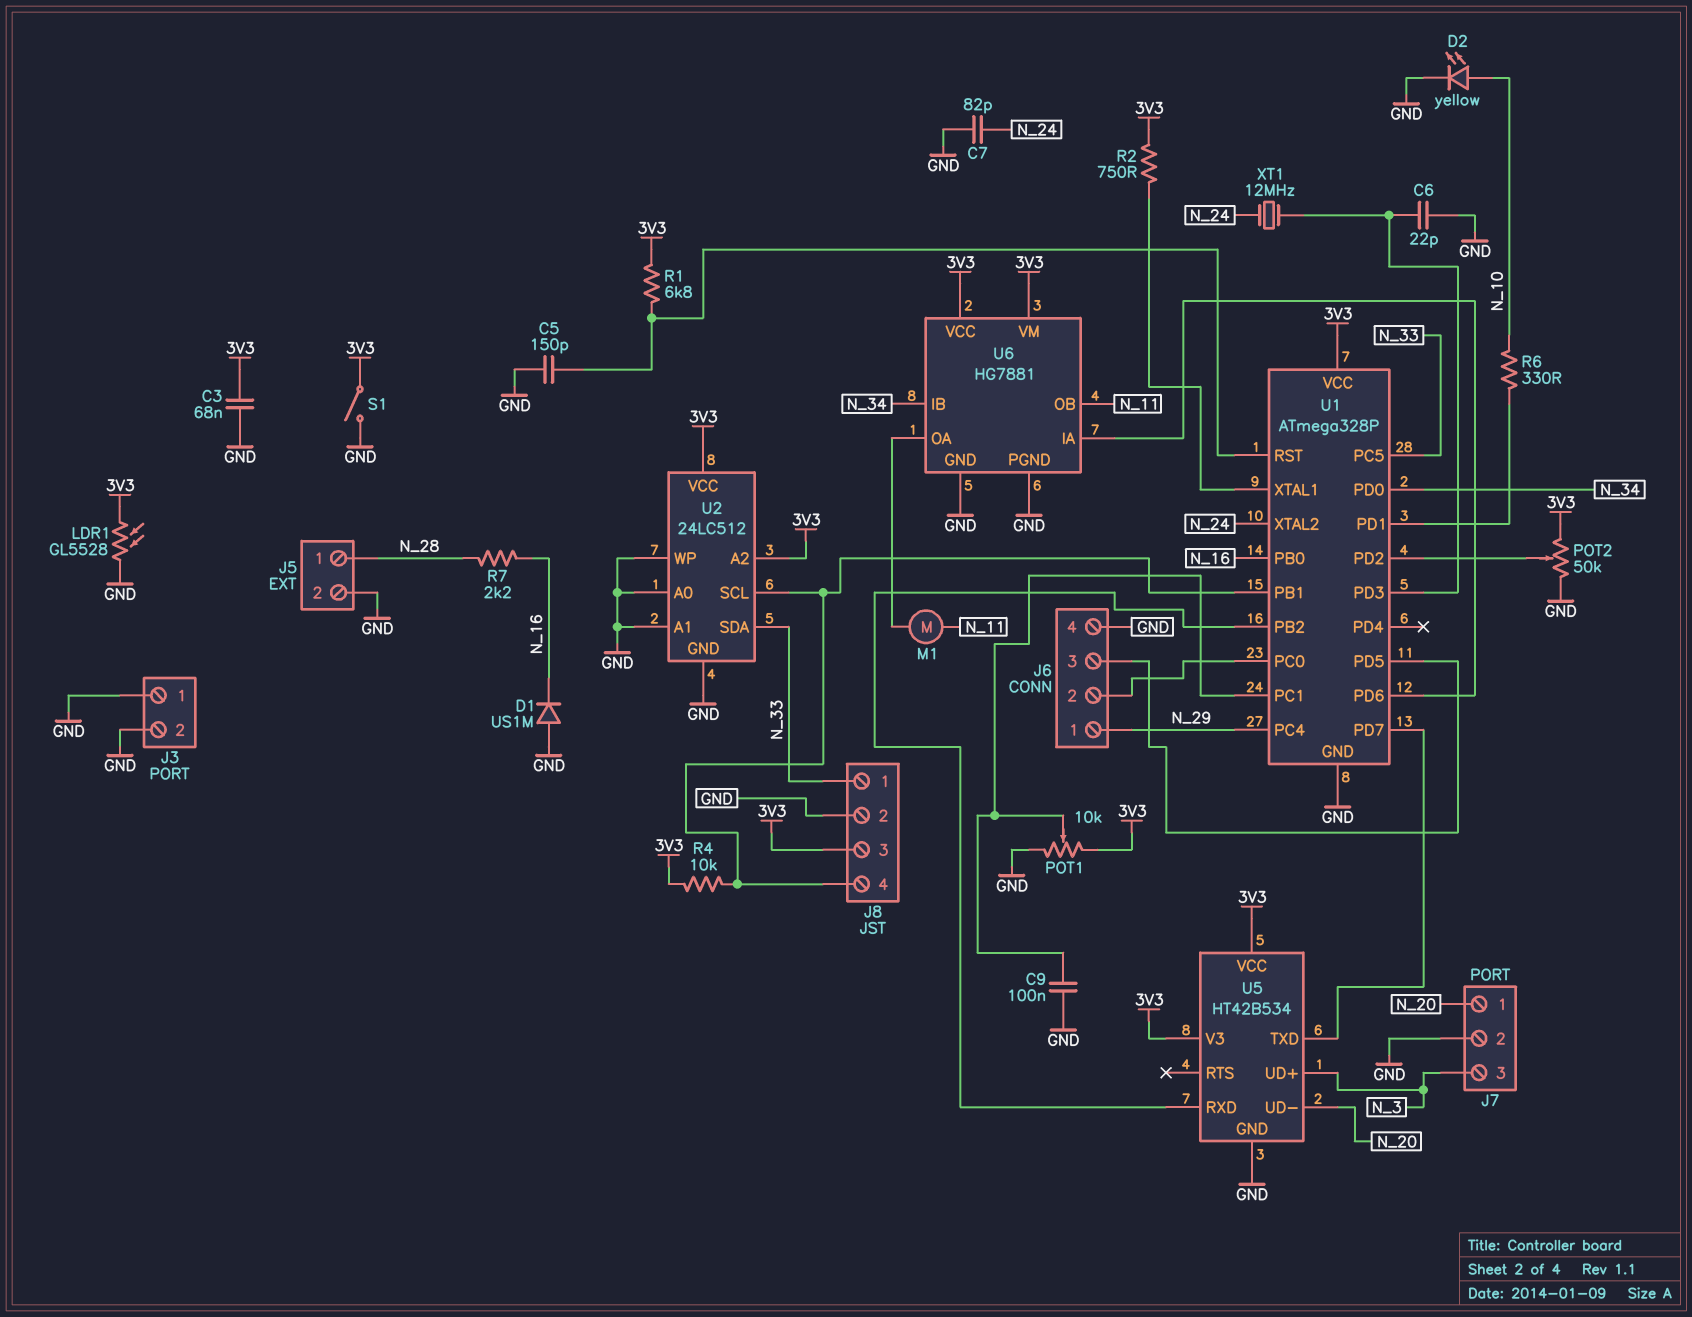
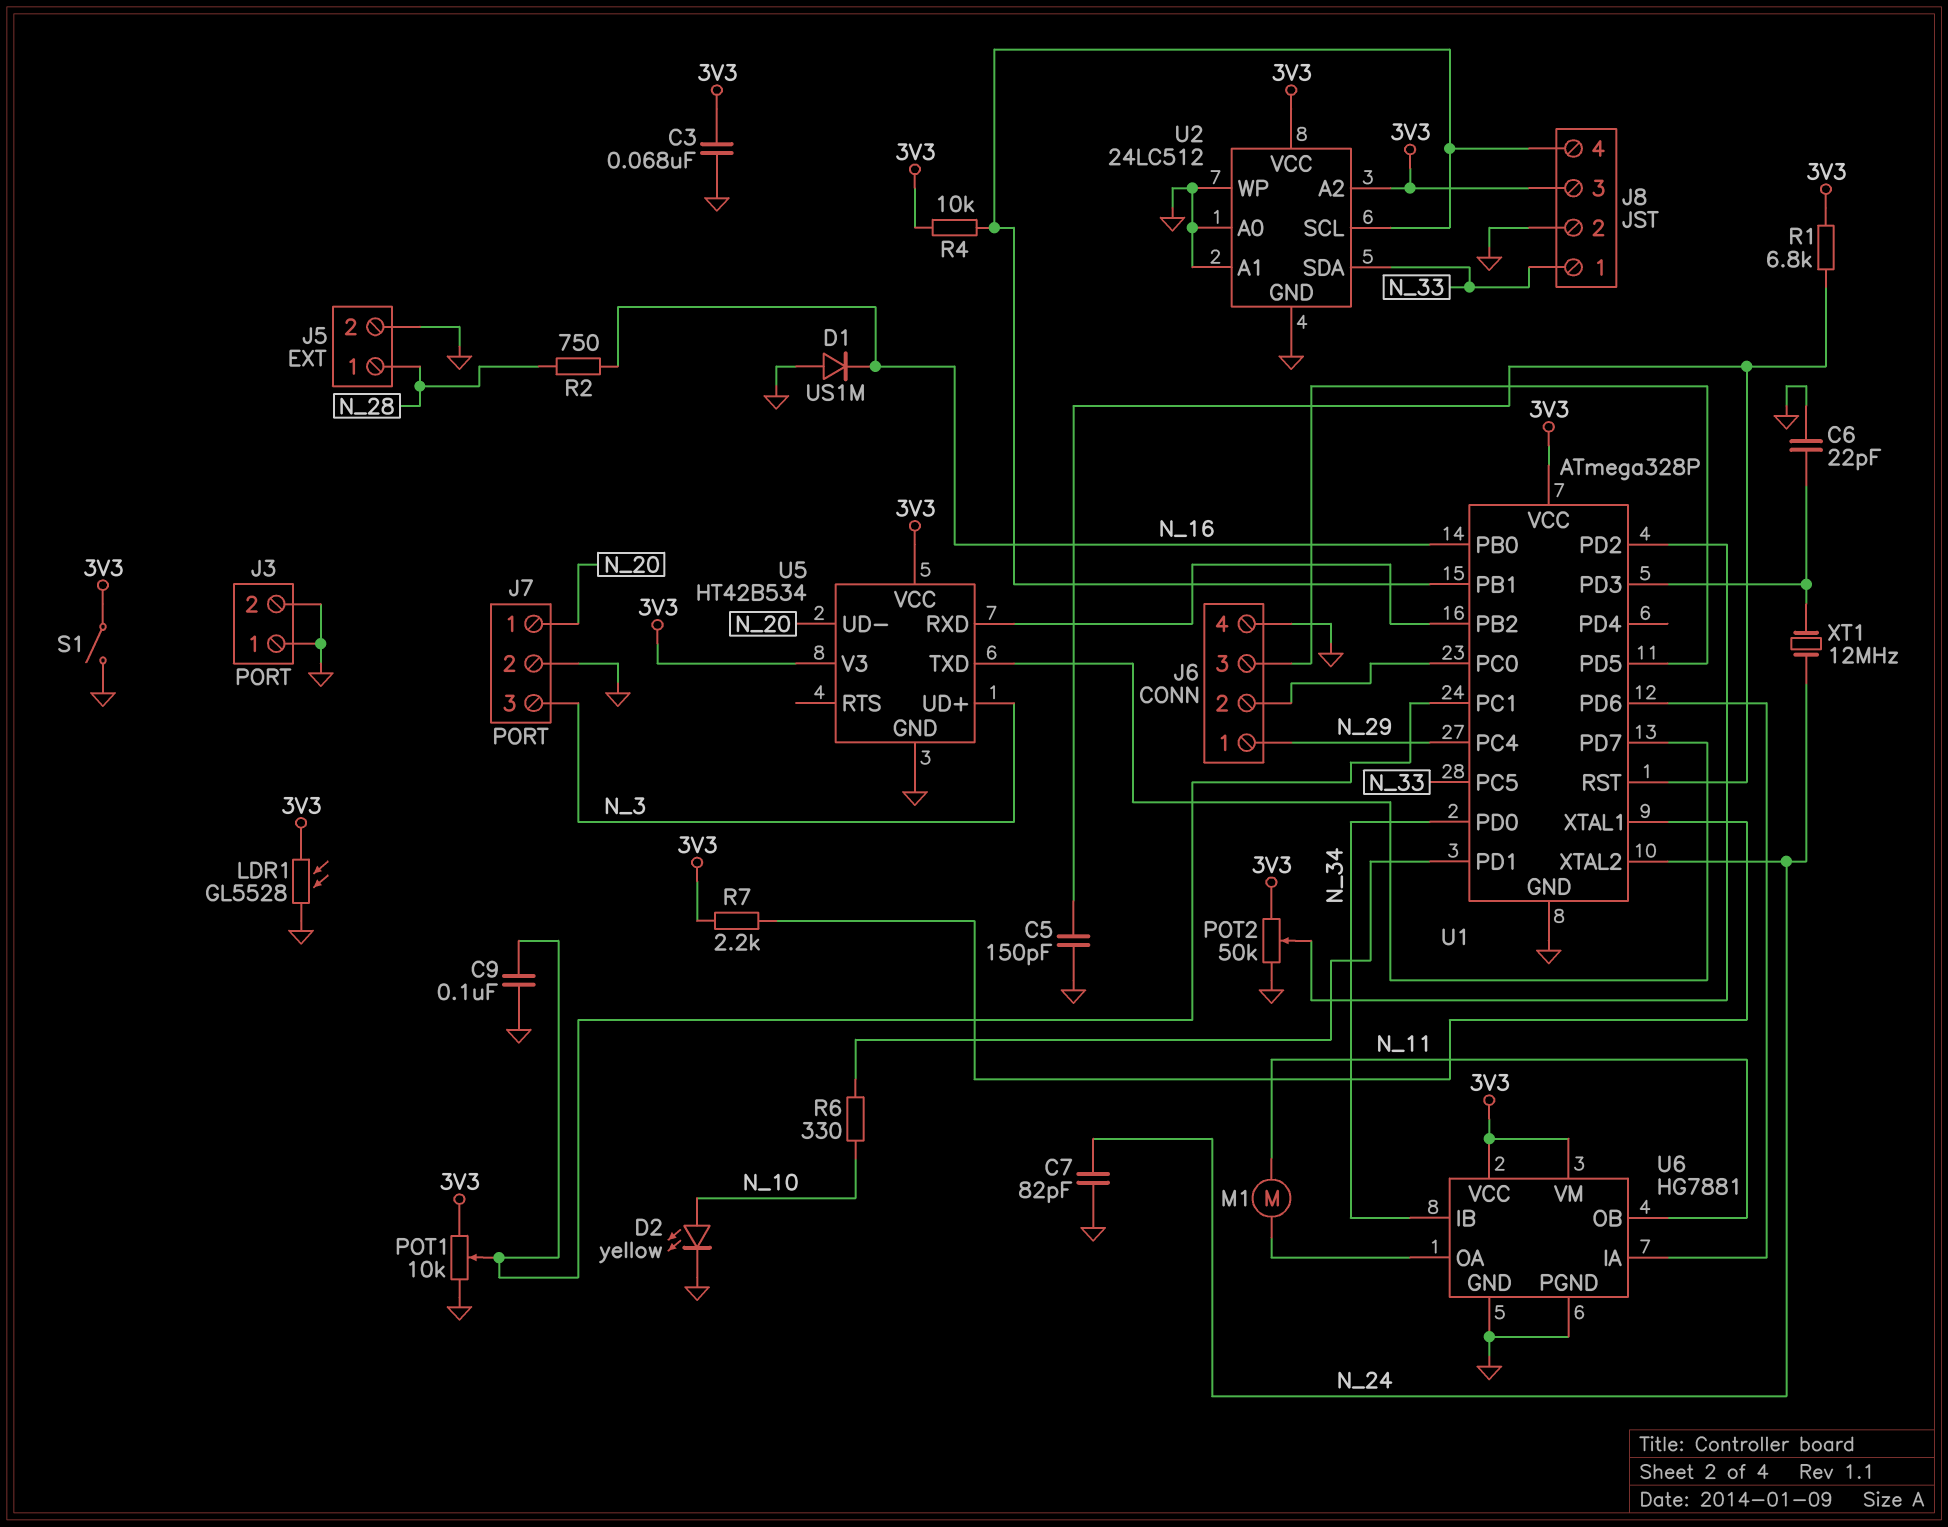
R2: 750 (3V3, U1/XTAL1) -> 750 (N_16, N_28)
R7: 2.2k (N_16, N_28) -> 2.2k (3V3, U1/XTAL1)

